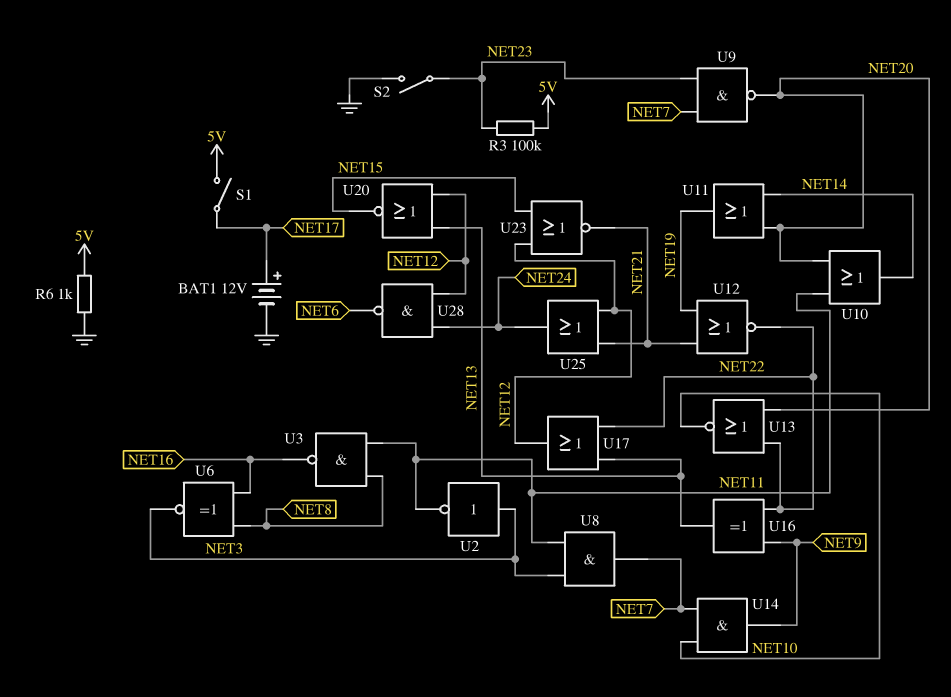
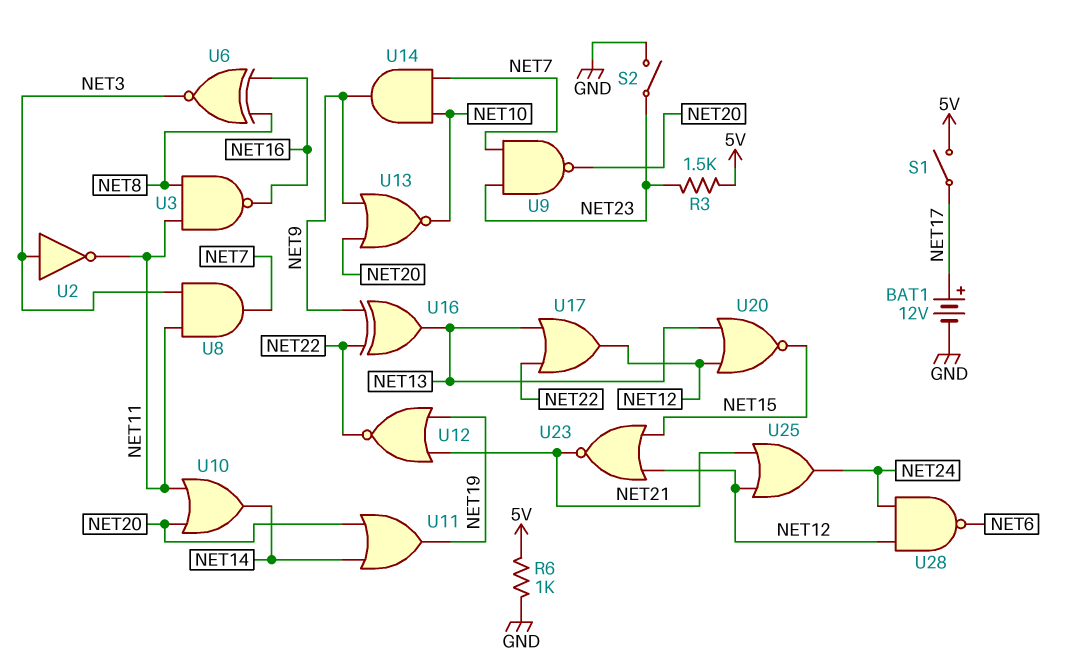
R3: 100k (5V, NET23) -> 1.5k (5V, NET23)
U13: NOR (in NET20, in NET22, out NET10) -> NOR (in NET9, in NET20, out NET10)

